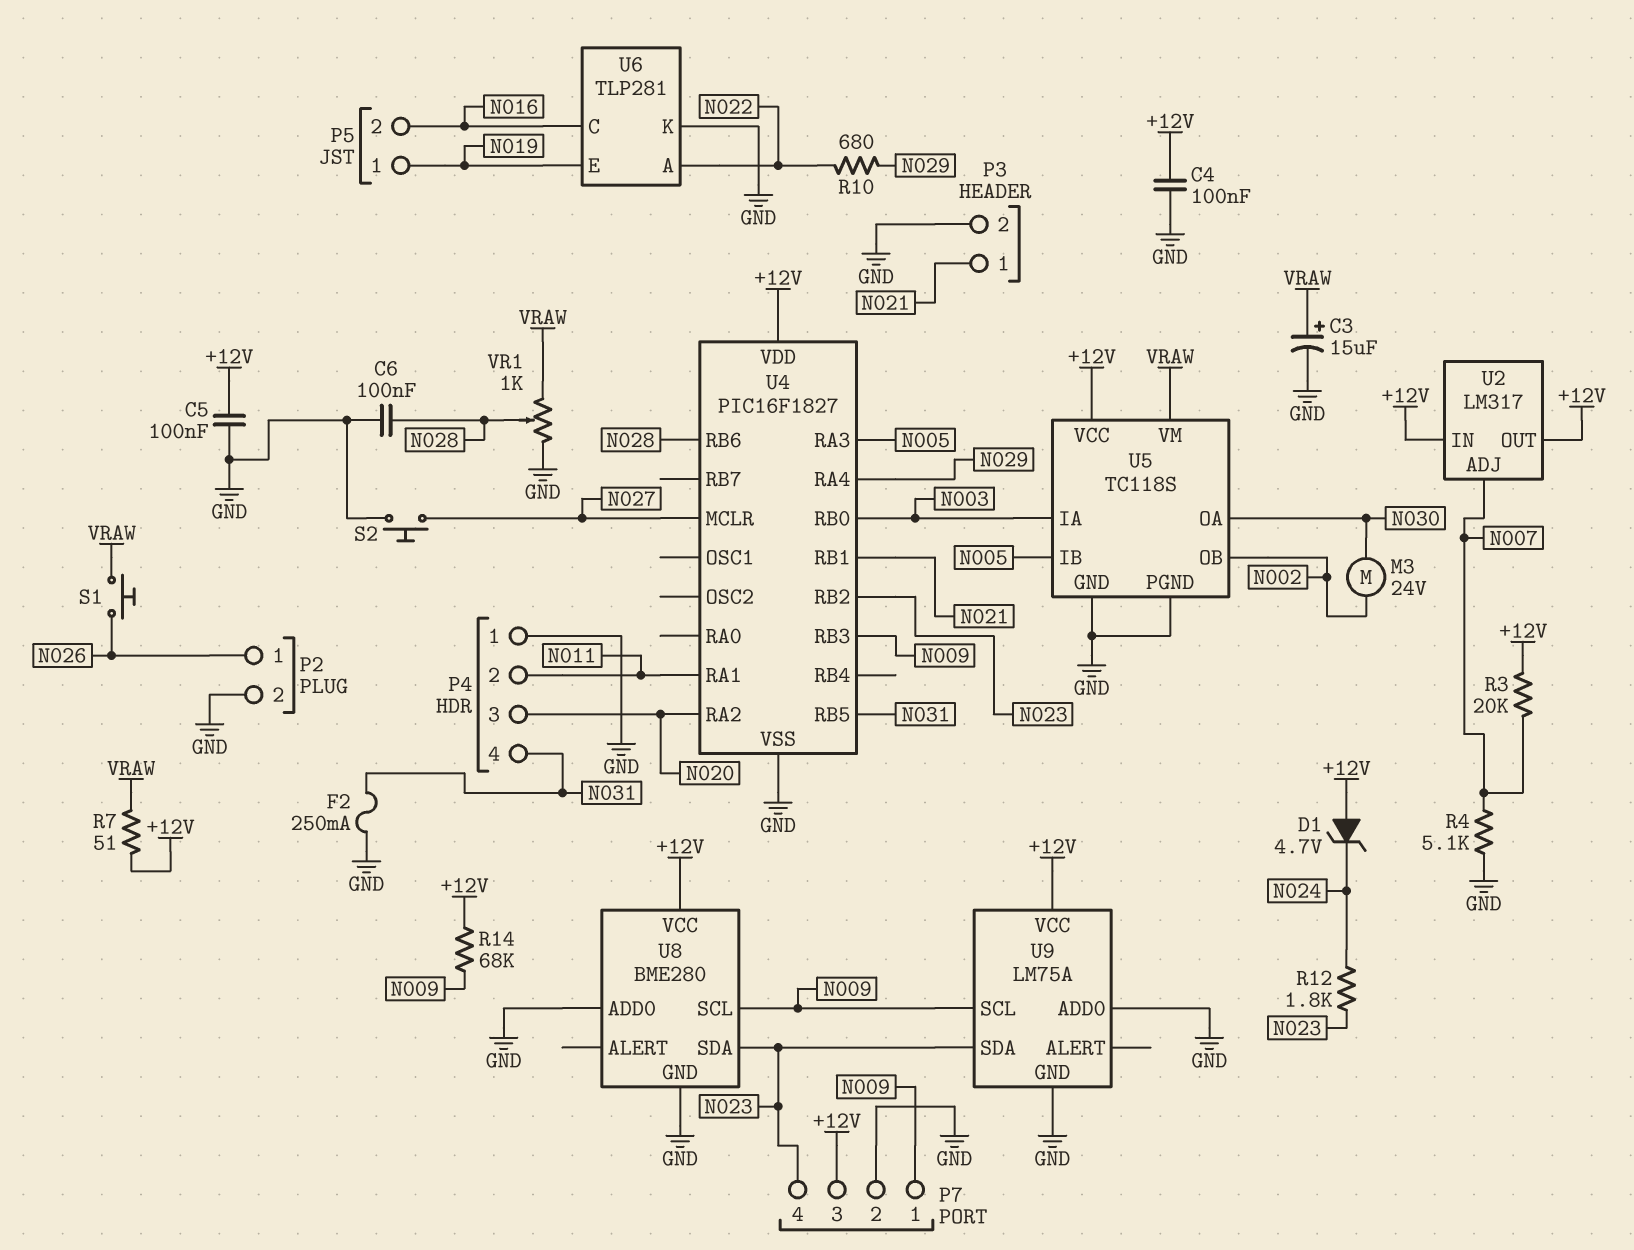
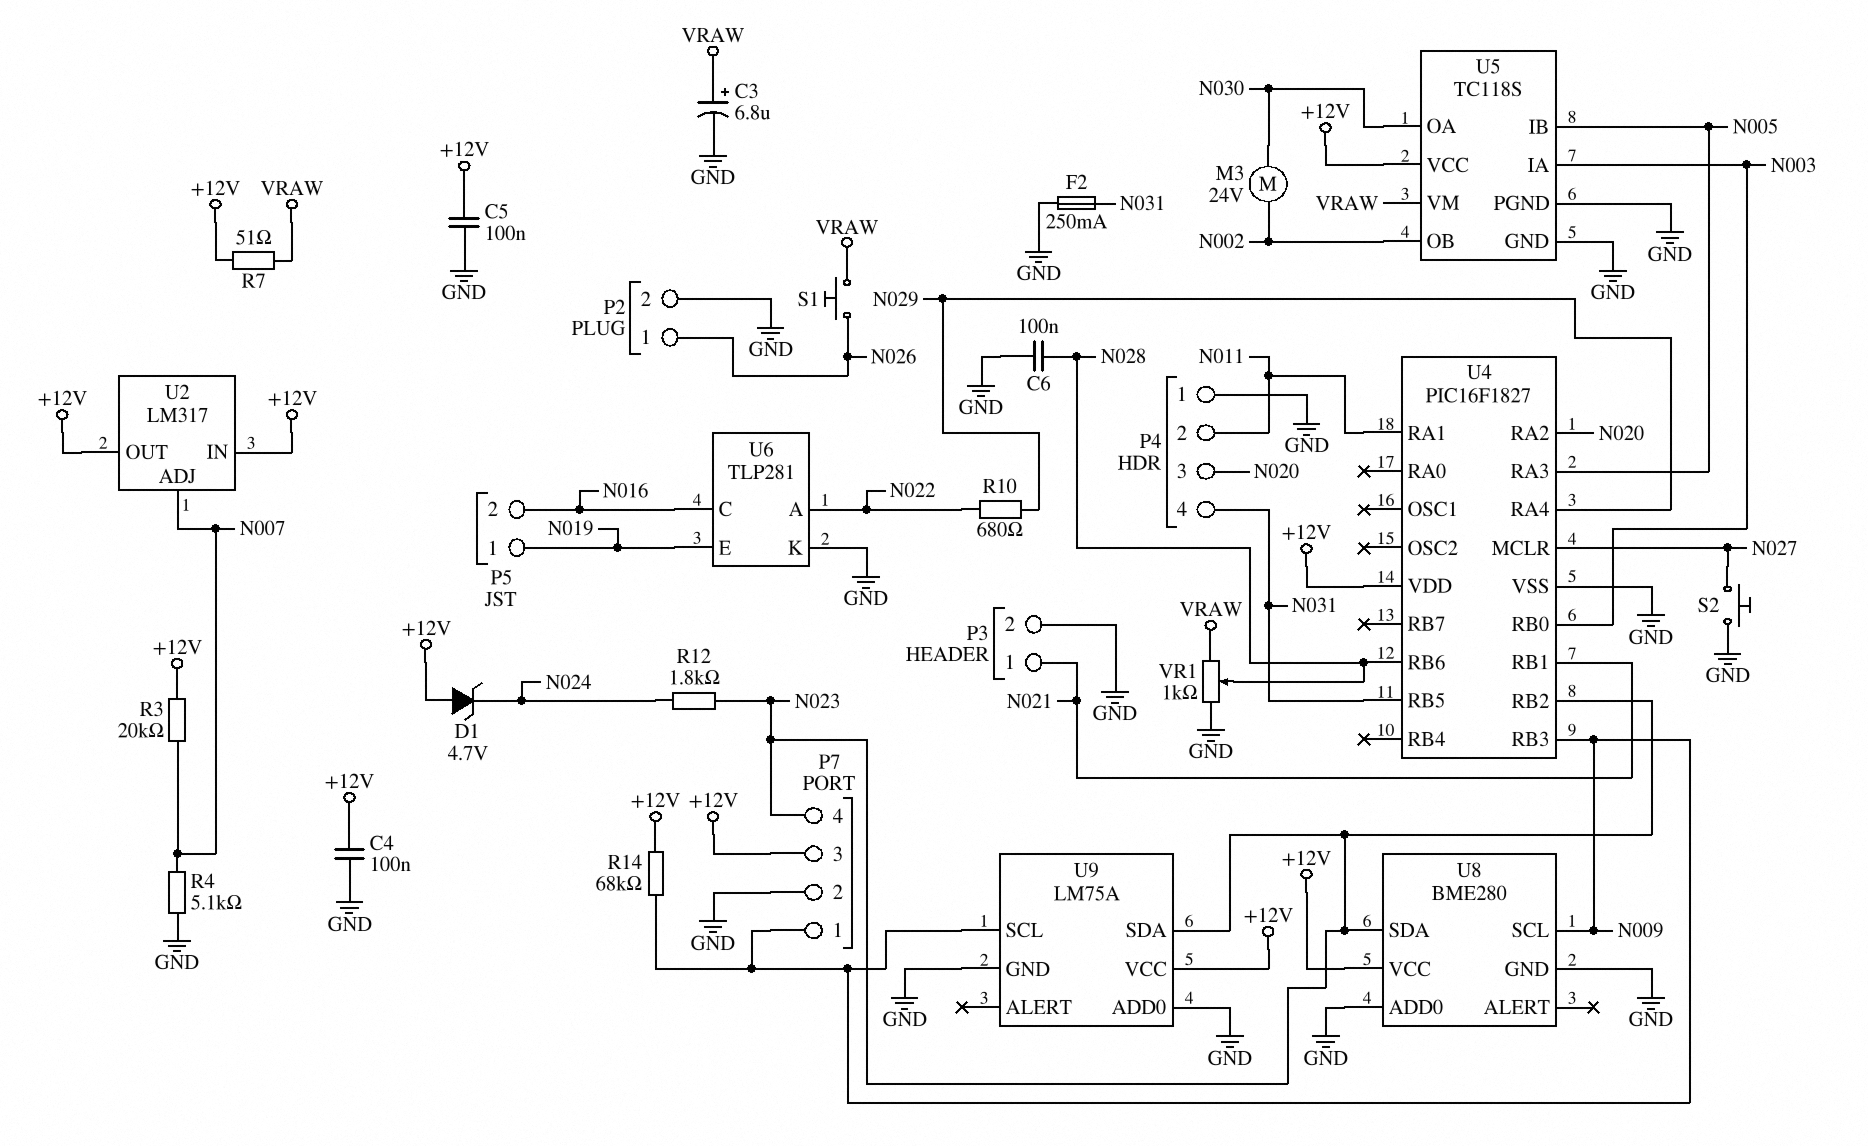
C3: 15uF (plus VRAW, minus GND) -> 6.8uF (plus VRAW, minus GND)

